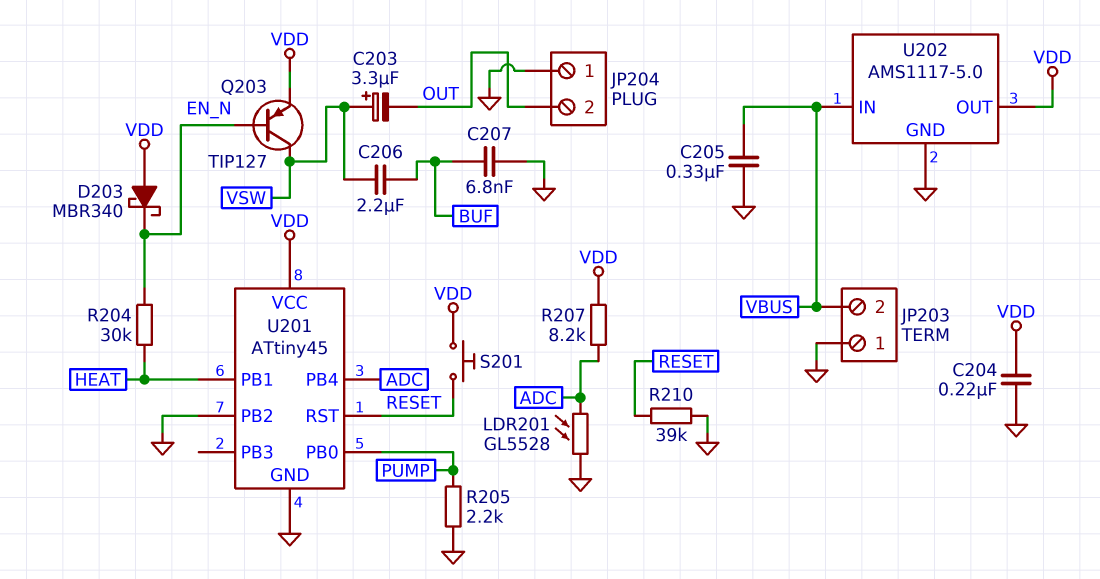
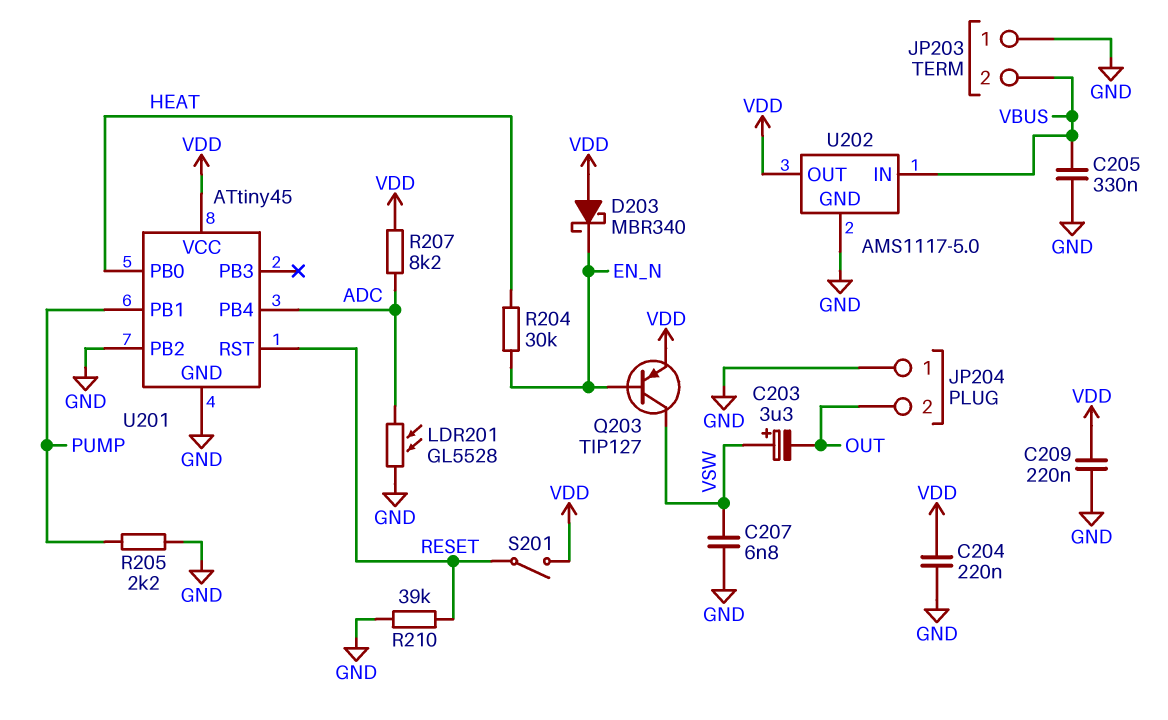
C206: 2.2uF (BUF, VSW) -> none
C207: 6.8nF (BUF, GND) -> 6.8nF (GND, VSW)
C209: none -> 220nF (GND, VDD)
S201: button (RESET, VDD) -> switch (RESET, VDD)
U201 pin PB0: PUMP -> HEAT
U201 pin PB1: HEAT -> PUMP

